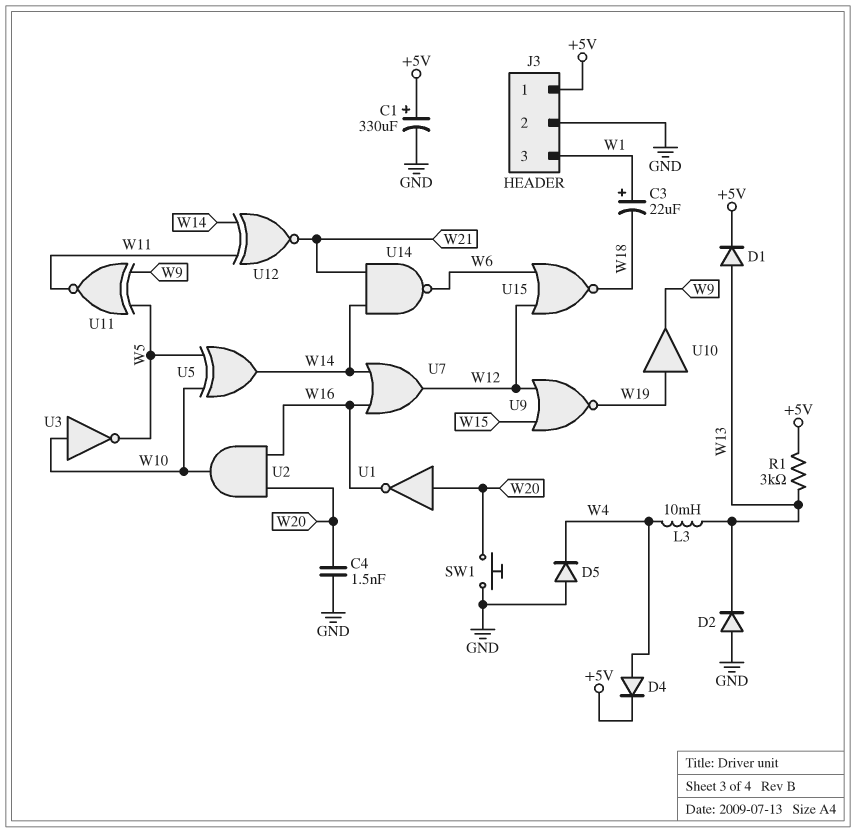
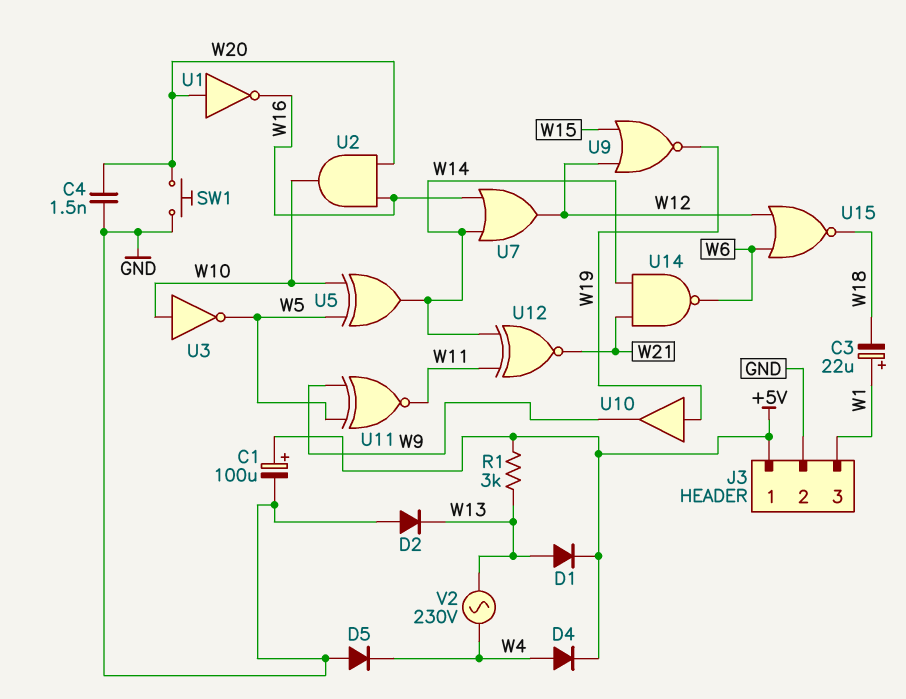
C1: 330uF (plus +5V, minus GND) -> 100uF (plus +5V, minus GND)
L3: 10mH (W4, W13) -> none
V2: none -> AC 230V (W4, W13)

